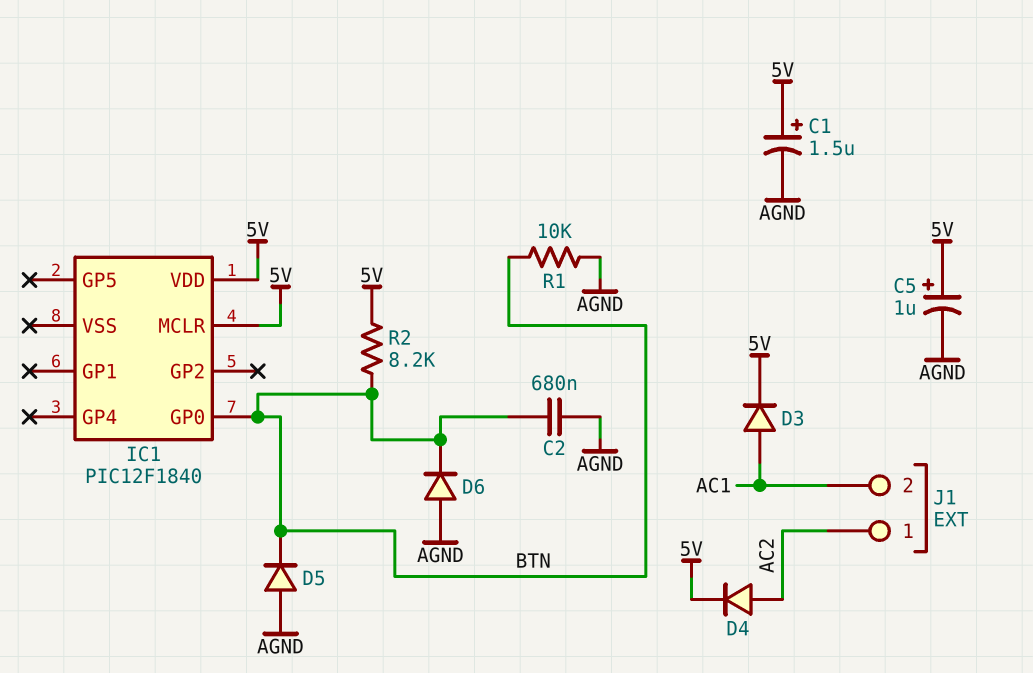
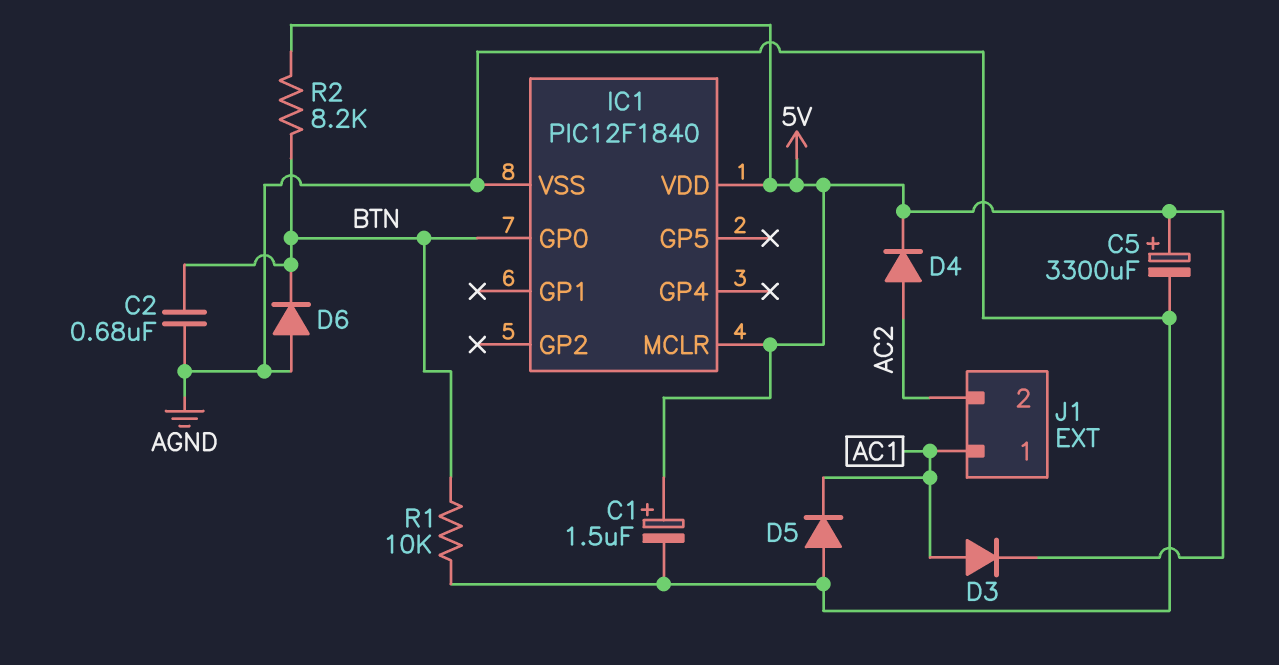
C5: 1uF (plus 5V, minus AGND) -> 3300uF (plus 5V, minus AGND)
D5: diode (A AGND, K BTN) -> diode (A AGND, K AC1)
IC1 pin VSS: none -> AGND
J1 pin 1: AC2 -> AC1
J1 pin 2: AC1 -> AC2

